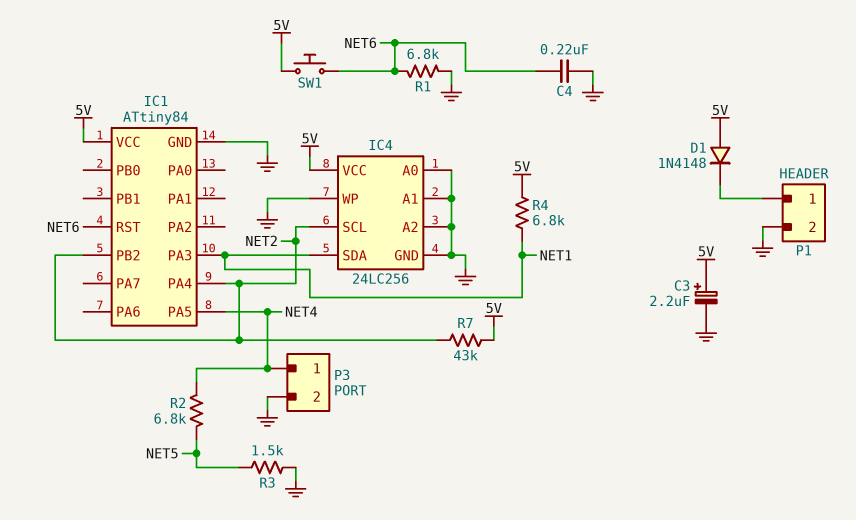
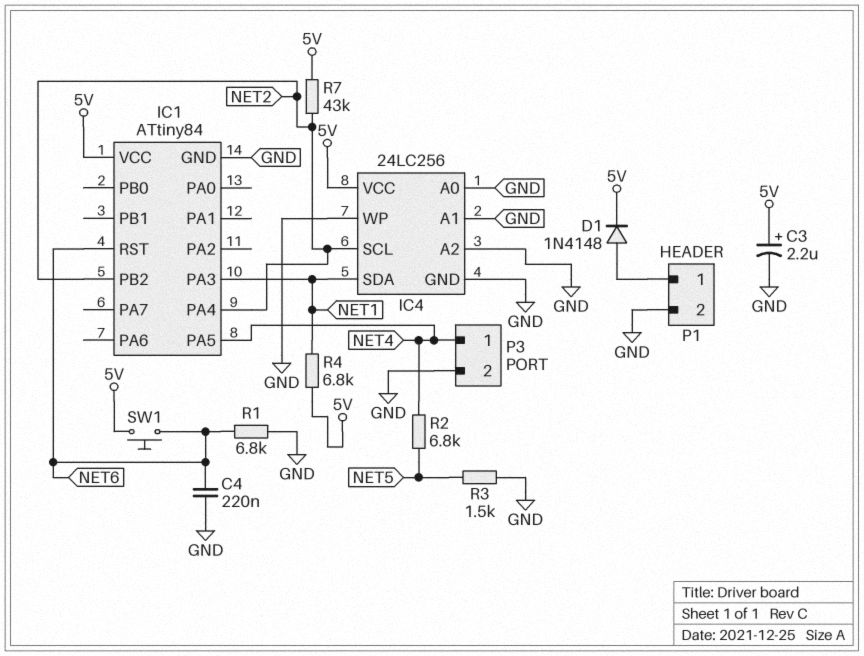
D1: diode 1N4148 (A 5V, K P1/1) -> diode 1N4148 (A P1/1, K 5V)

